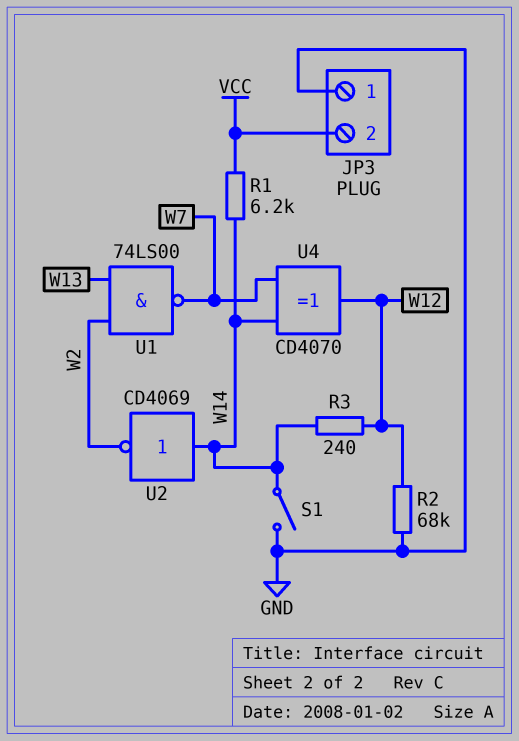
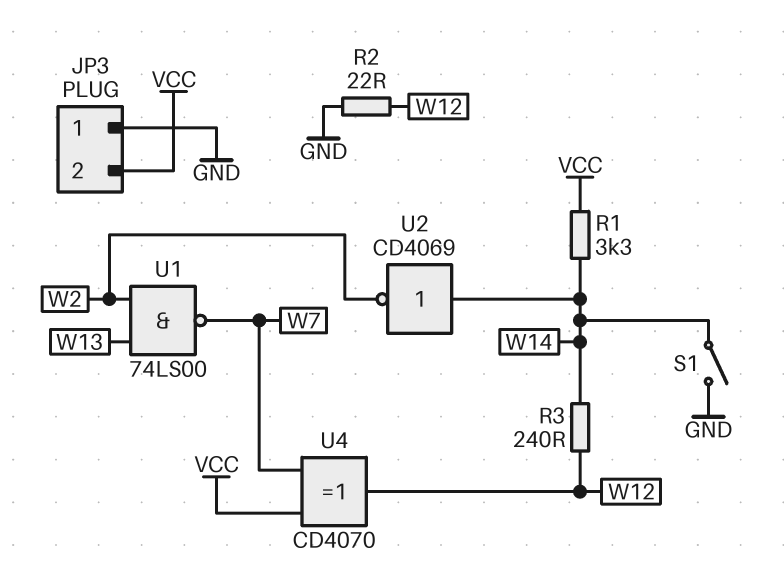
R1: 6.2k (VCC, W14) -> 3.3k (VCC, W14)
R2: 68k (GND, W12) -> 22 (GND, W12)
U4: XOR CD4070 (in W7, in W14, out W12) -> XOR CD4070 (in VCC, in W7, out W12)

